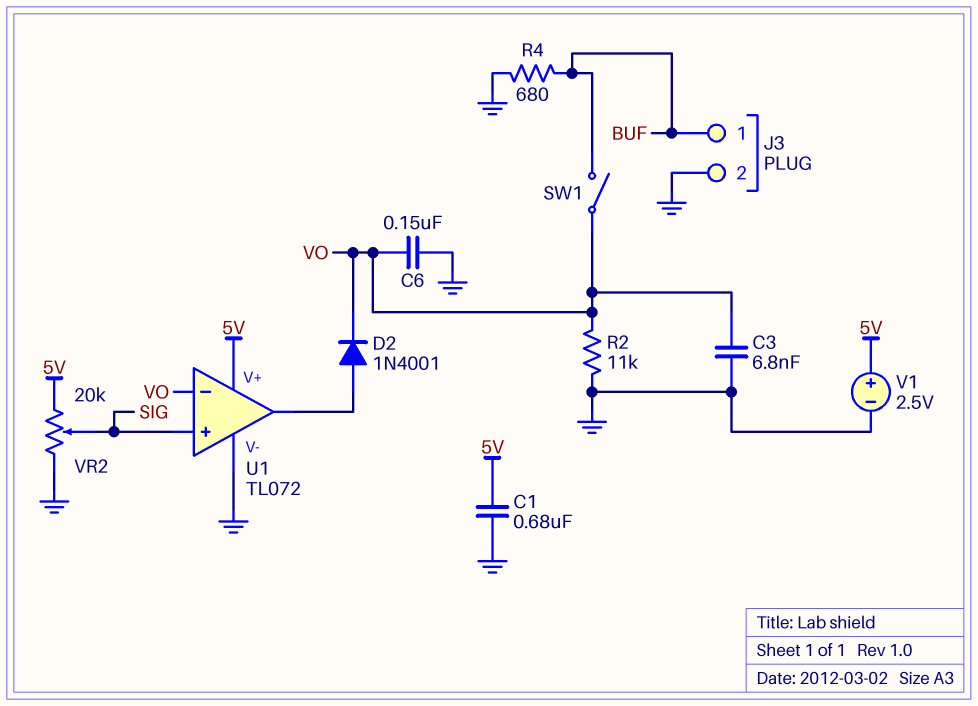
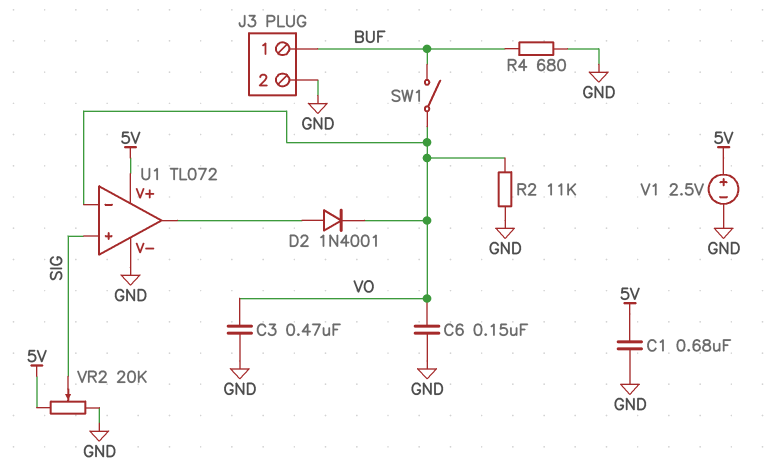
C3: 6.8nF (GND, VO) -> 470nF (GND, VO)

